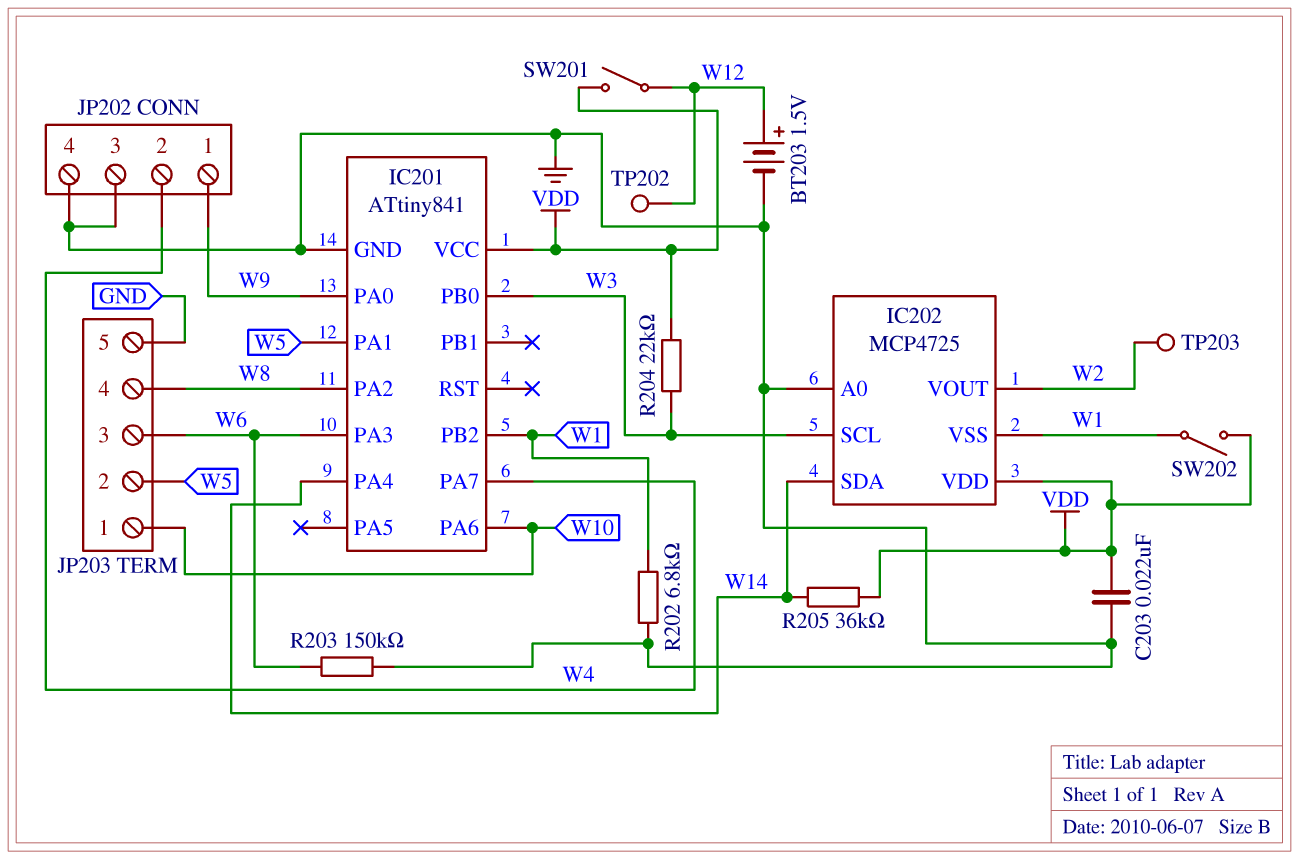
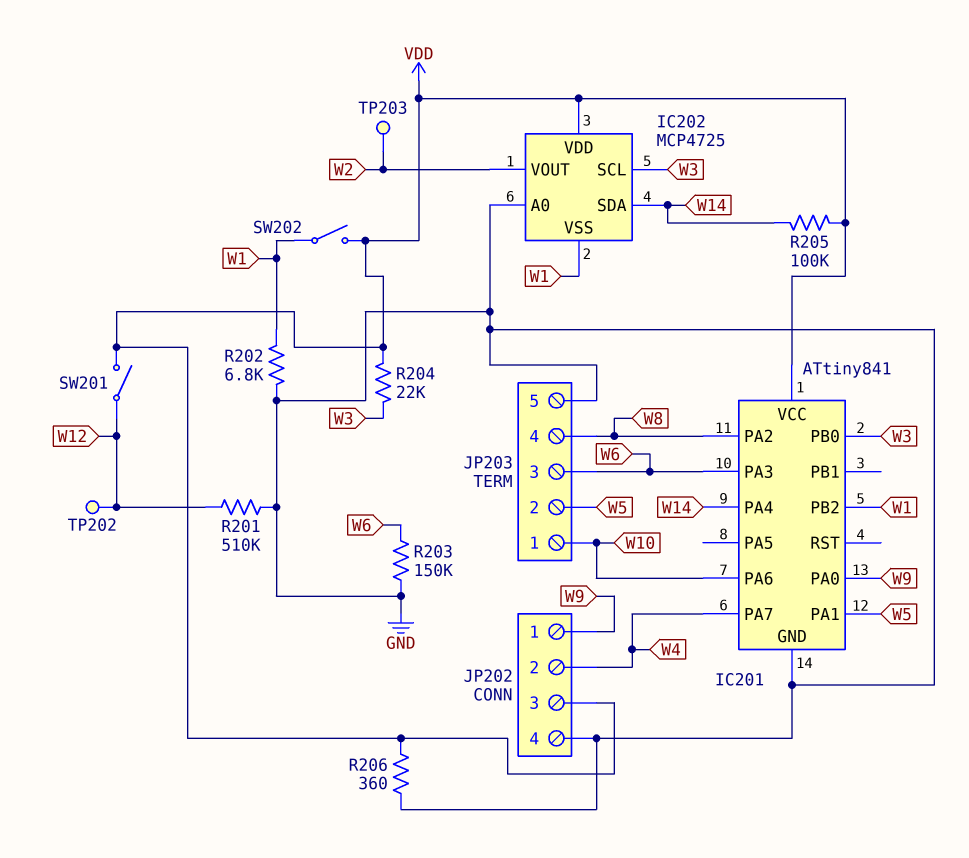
BT203: 1.5V (plus W12, minus GND) -> none
C203: 22nF (GND, VDD) -> none
JP202 pin 3: GND -> VDD
R201: none -> 510k (GND, W12)
R205: 36k (VDD, W14) -> 100k (VDD, W14)
R206: none -> 360 (GND, VDD)

